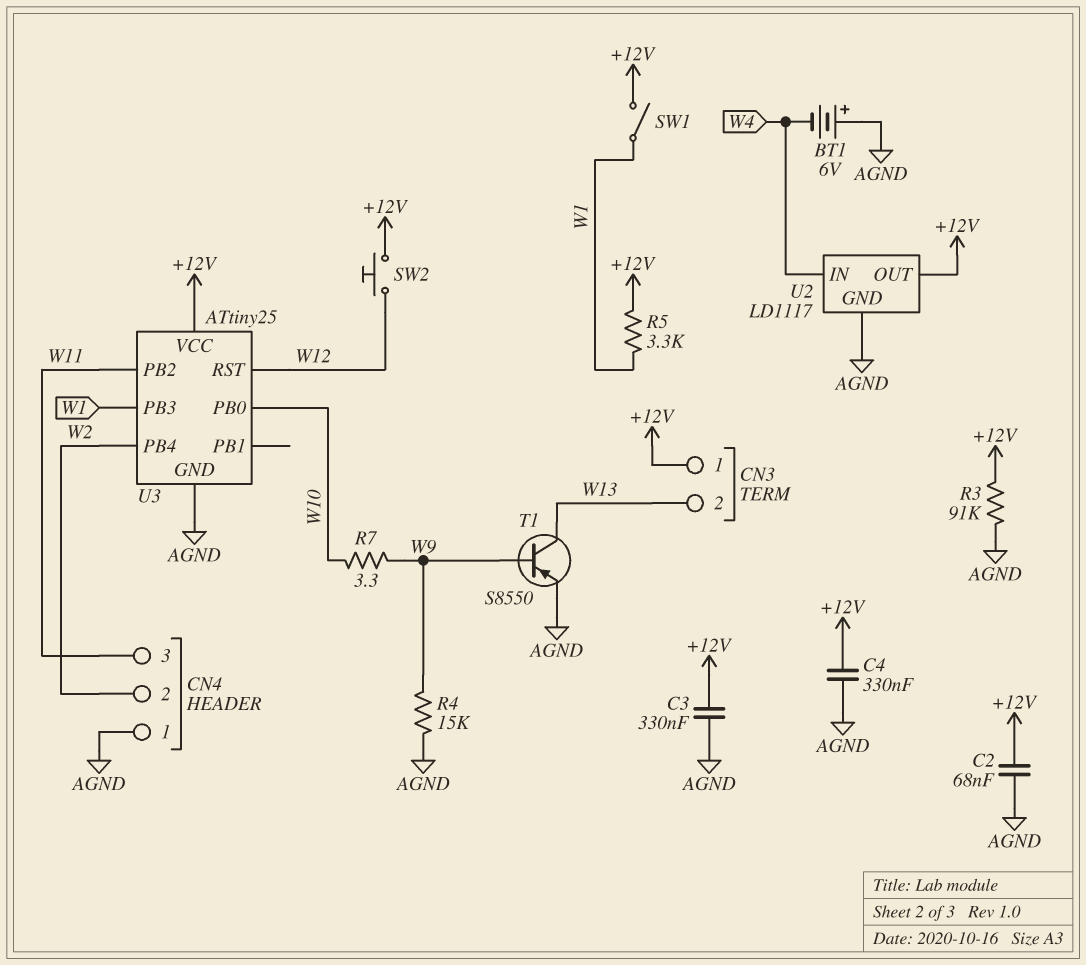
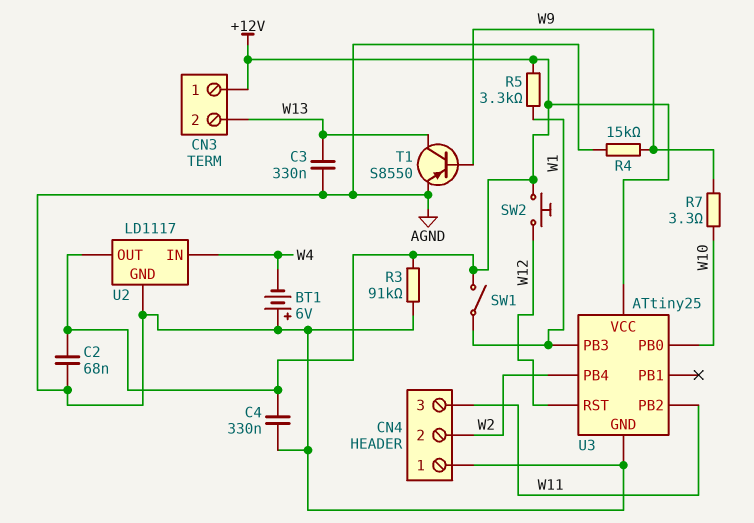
C3: 330nF (+12V, AGND) -> 330nF (AGND, W13)

